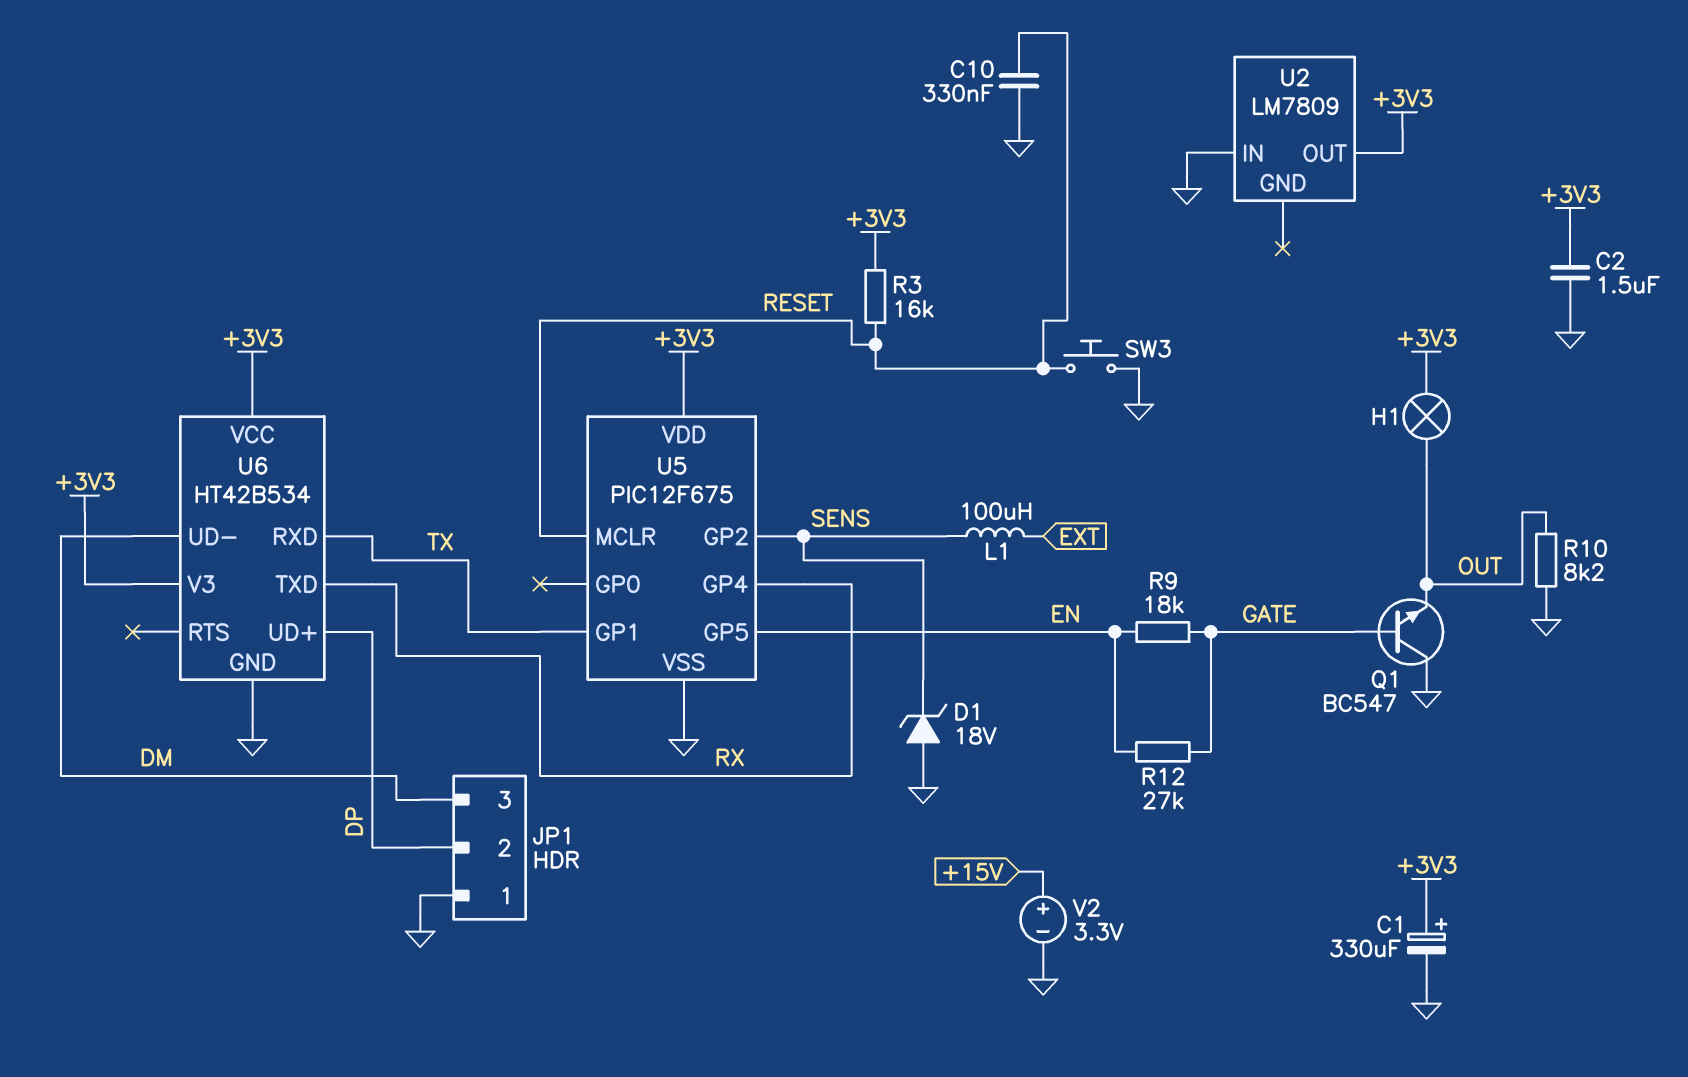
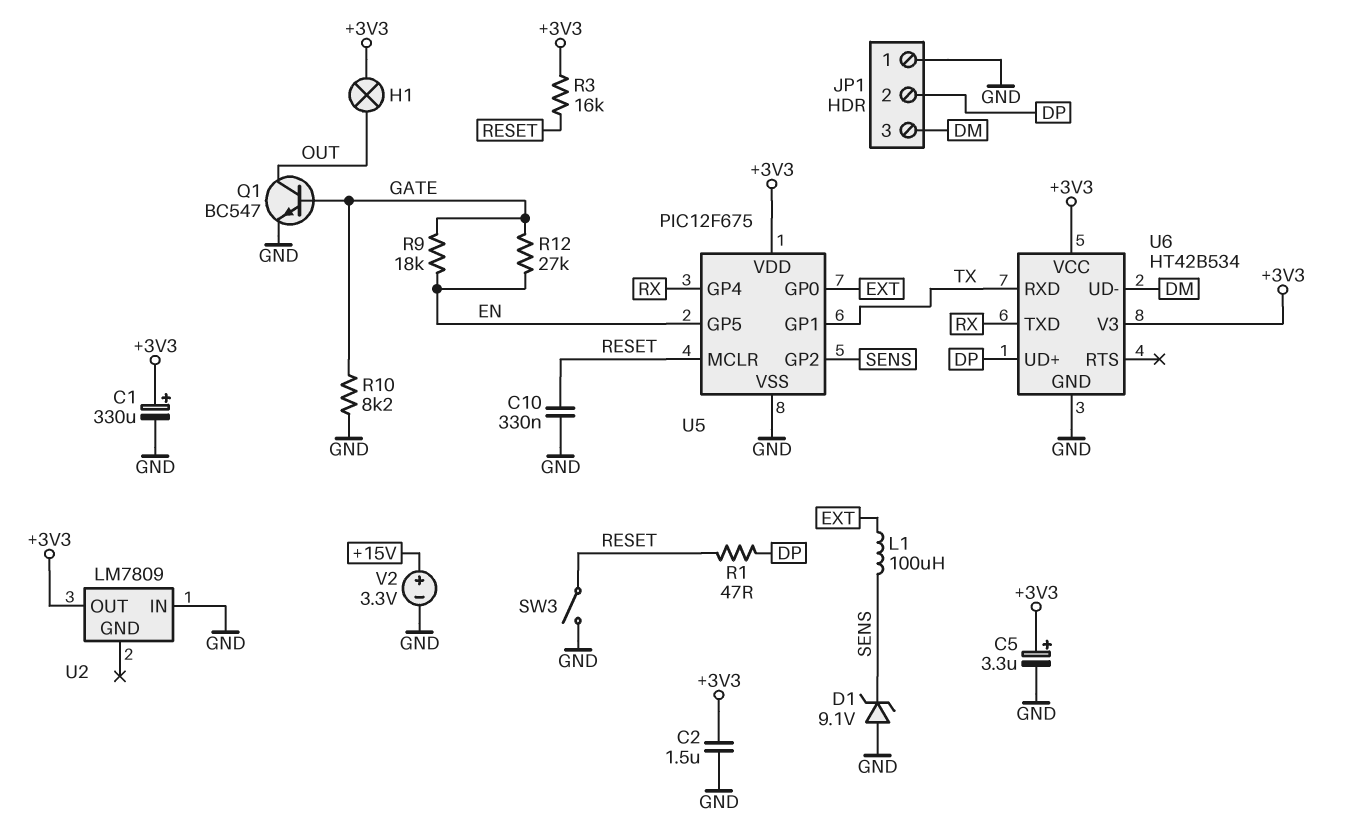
C5: none -> 3.3uF (plus +3V3, minus GND)
D1: zener 18V (A GND, K SENS) -> zener 9.1V (A GND, K SENS)
Q1: NPN BC547 (B GATE, C GND, E OUT) -> NPN BC547 (B GATE, C OUT, E GND)
R1: none -> 47 (DP, RESET)
R10: 8.2k (GND, OUT) -> 8.2k (GATE, GND)
SW3: button (GND, RESET) -> switch (GND, RESET)
U5 pin GP0: none -> EXT

